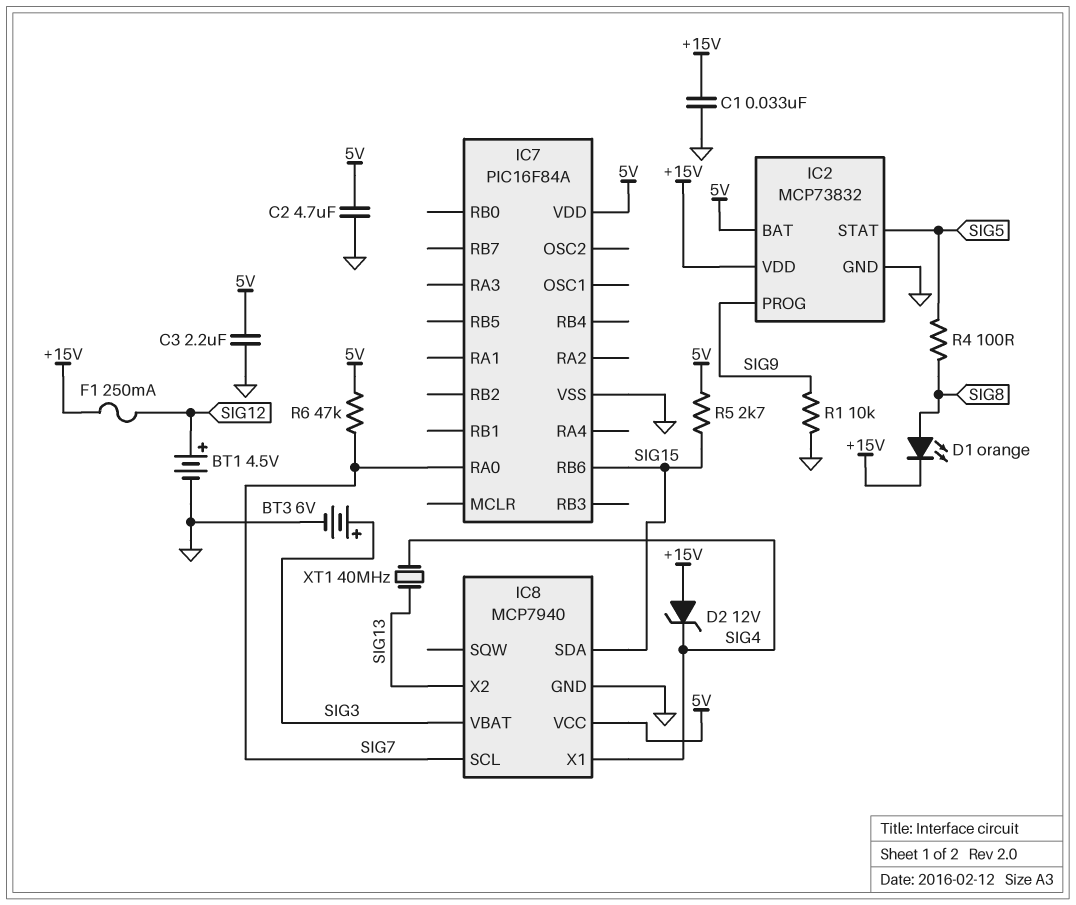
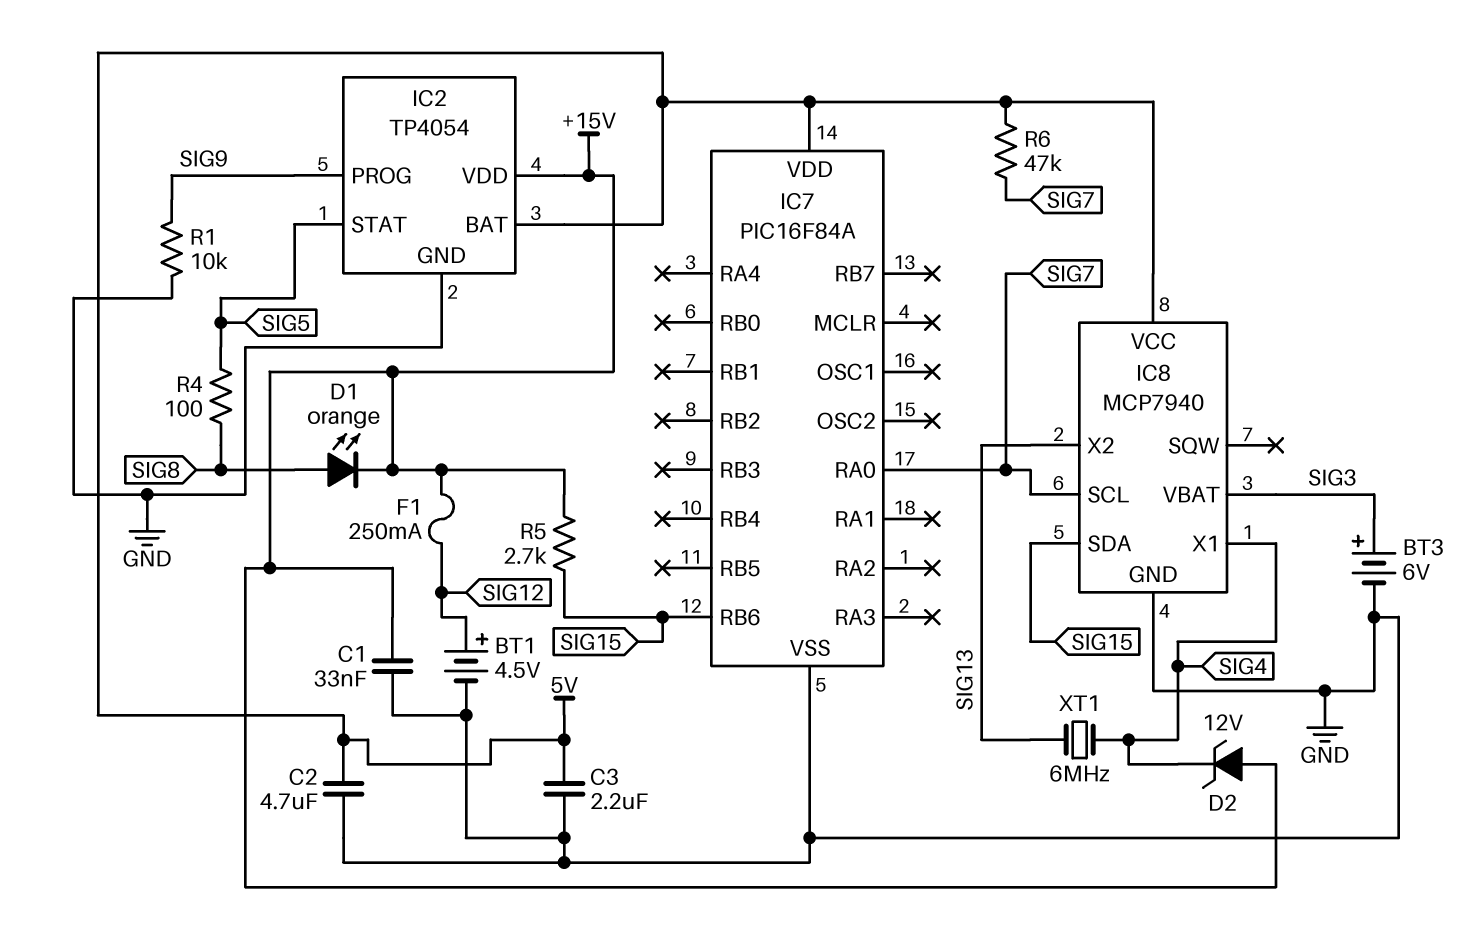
IC2: MCP73832 -> TP4054
R5: 2.7k (5V, SIG15) -> 2.7k (+15V, SIG15)
XT1: 40MHz (SIG4, SIG13) -> 6MHz (SIG4, SIG13)

